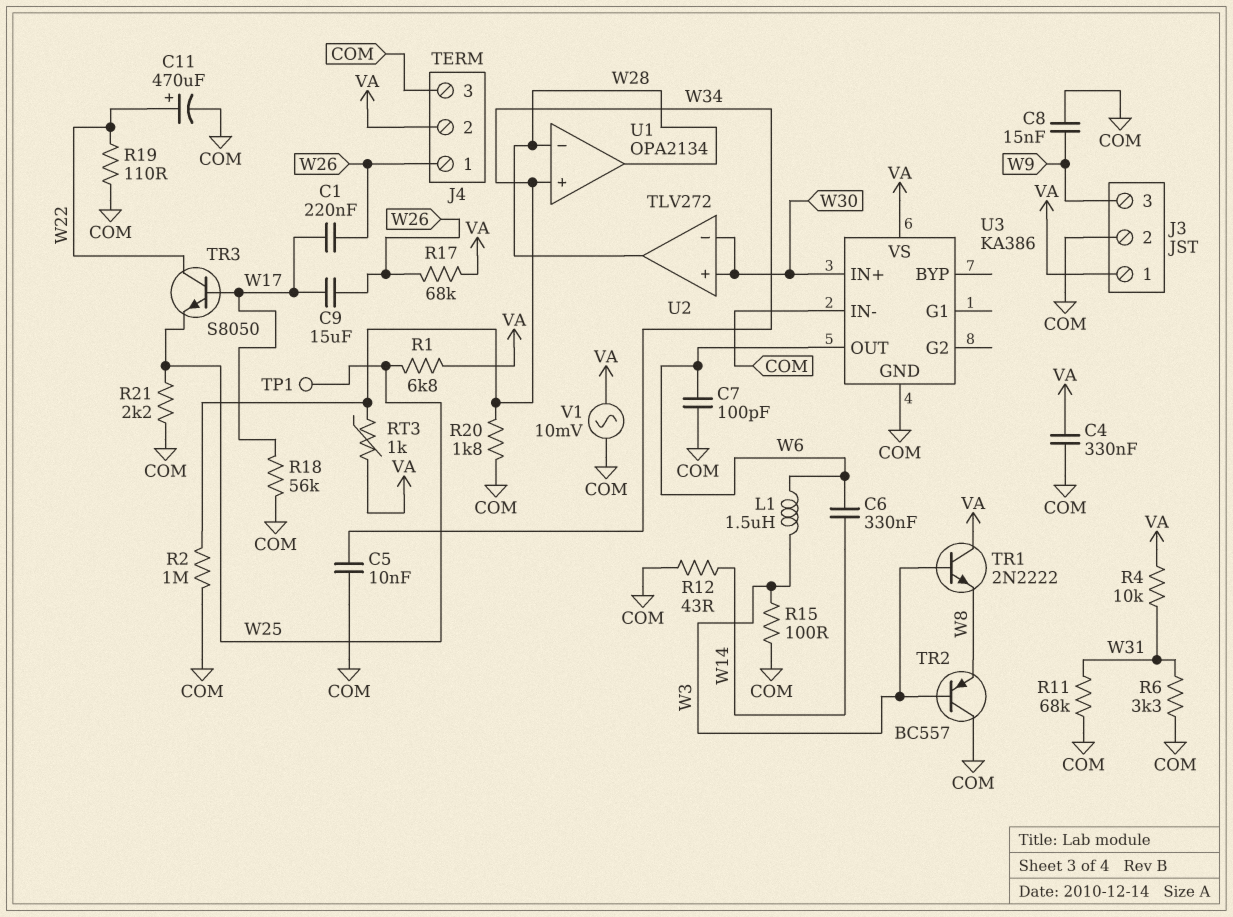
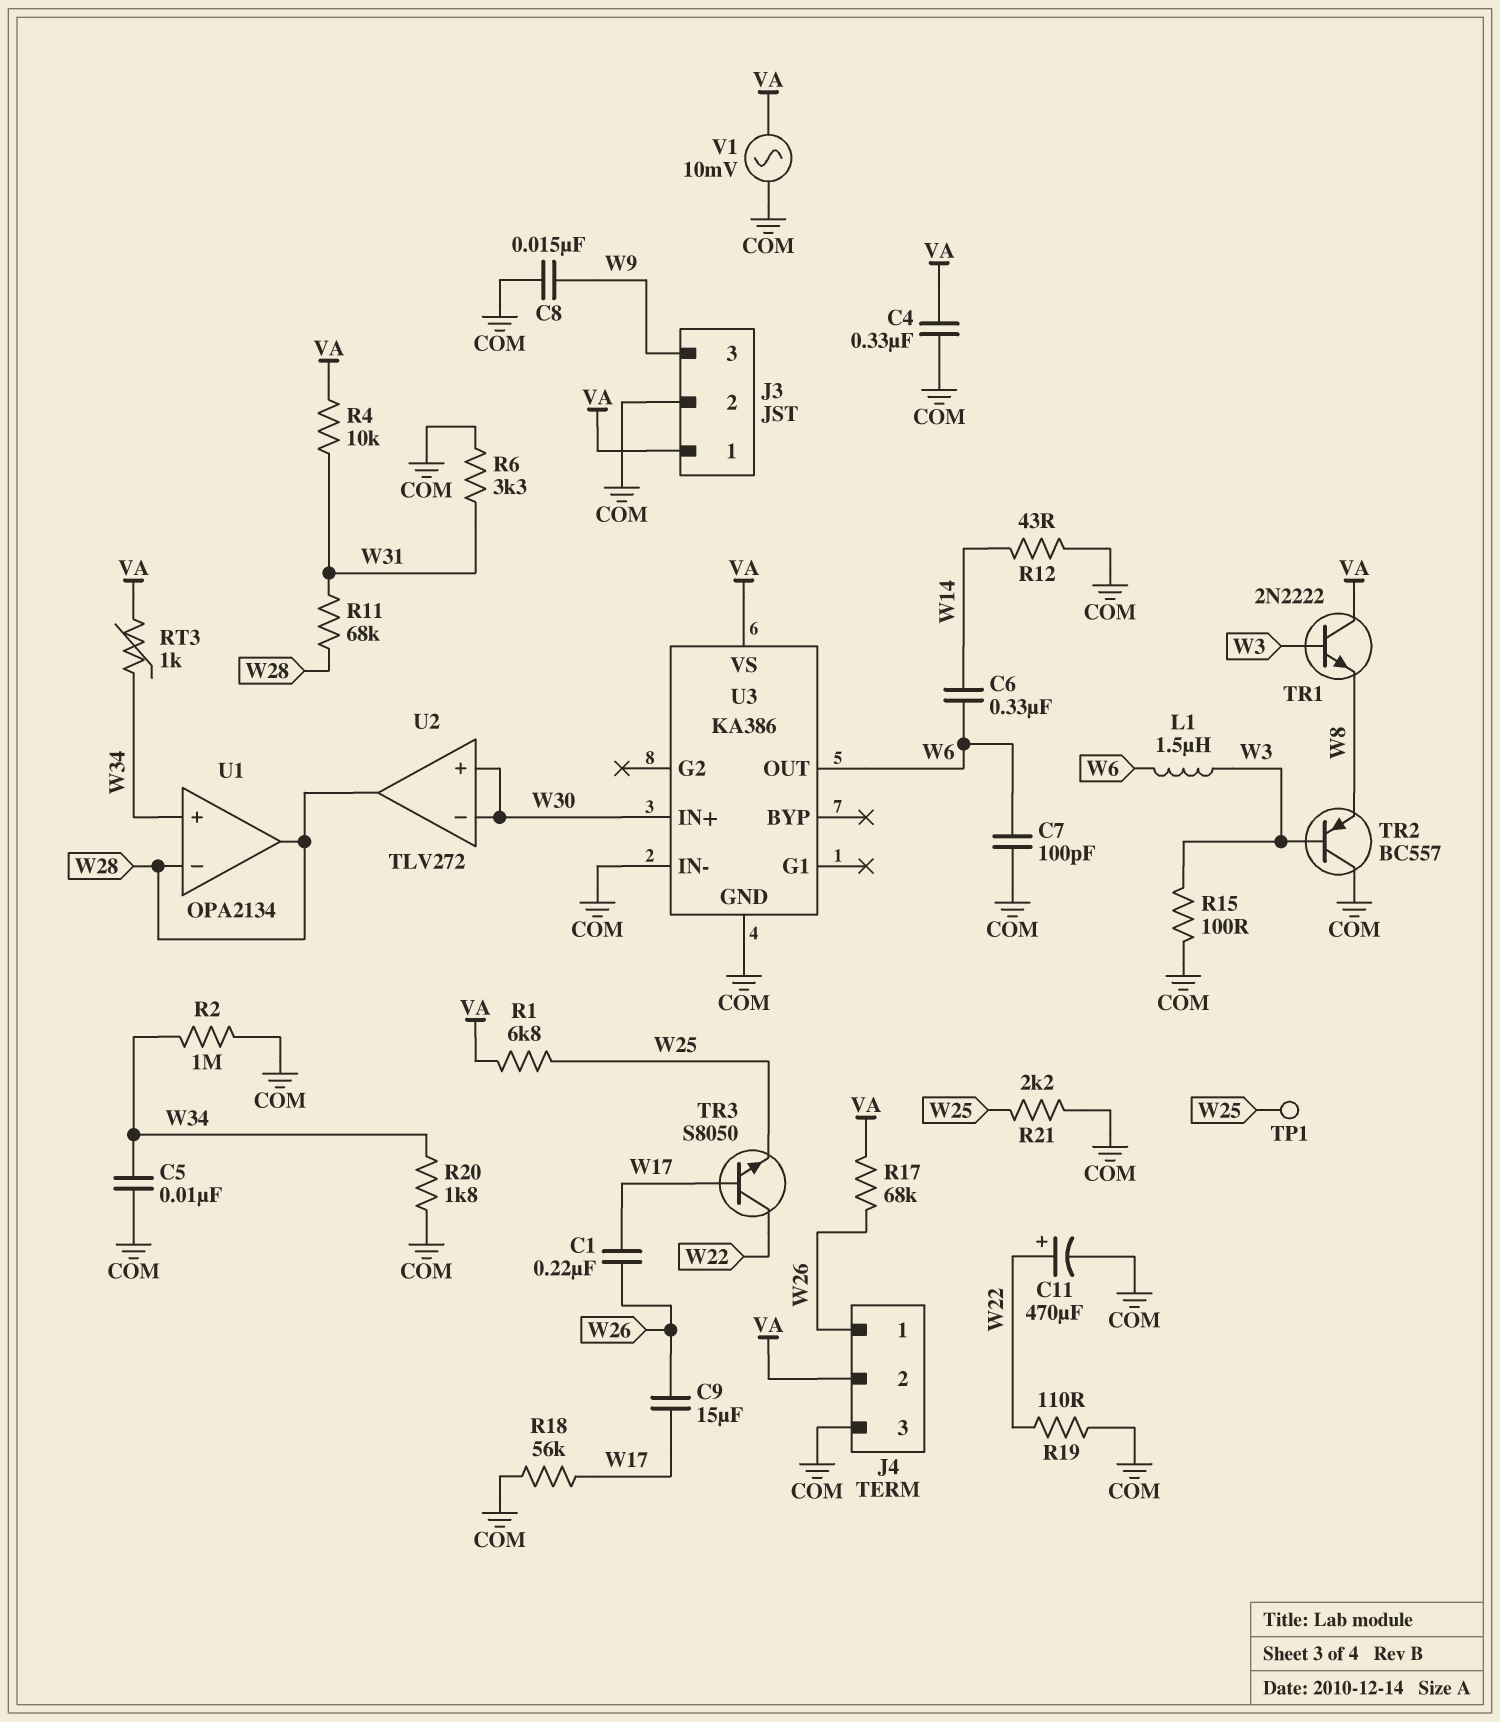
R11: 68k (COM, W31) -> 68k (W28, W31)

